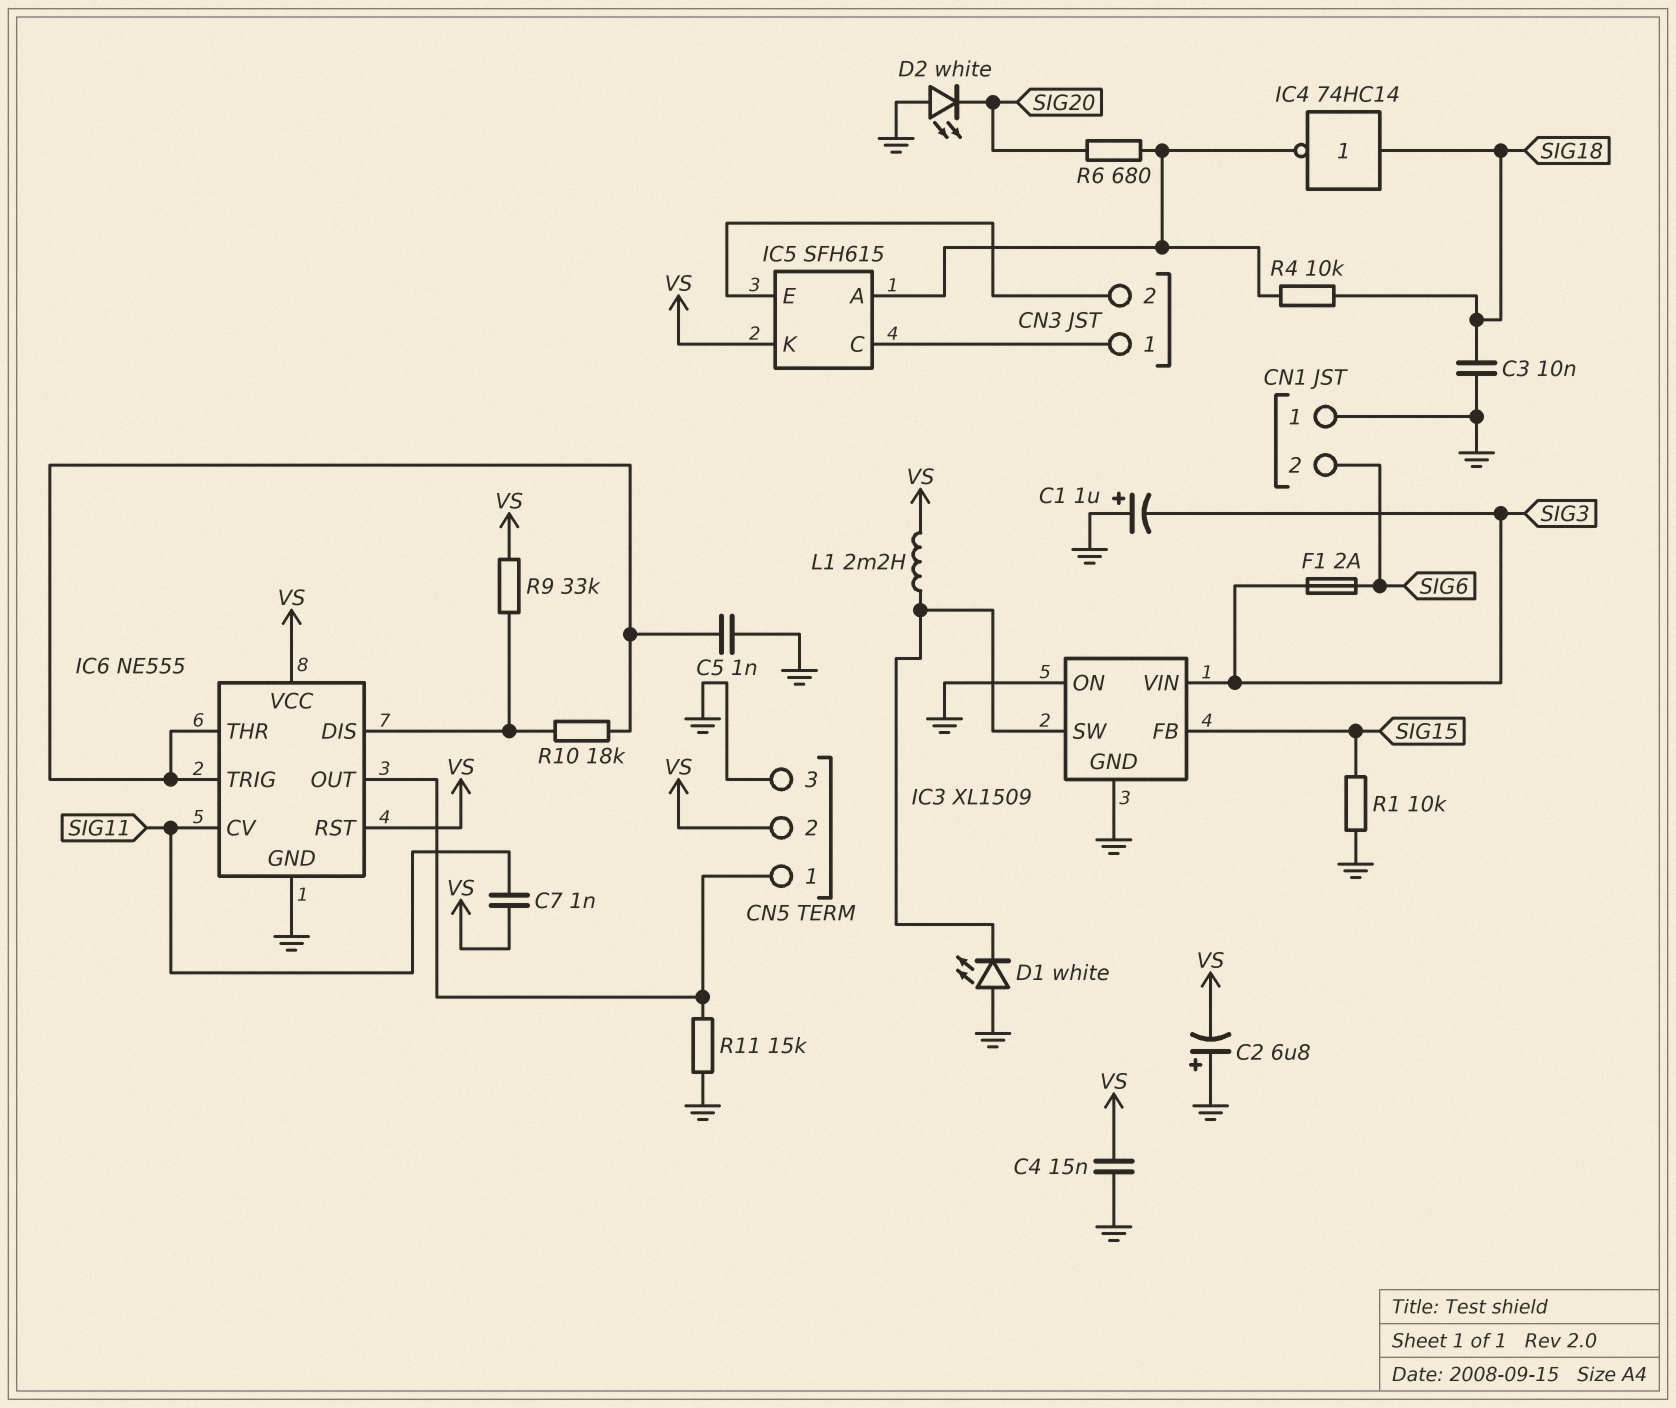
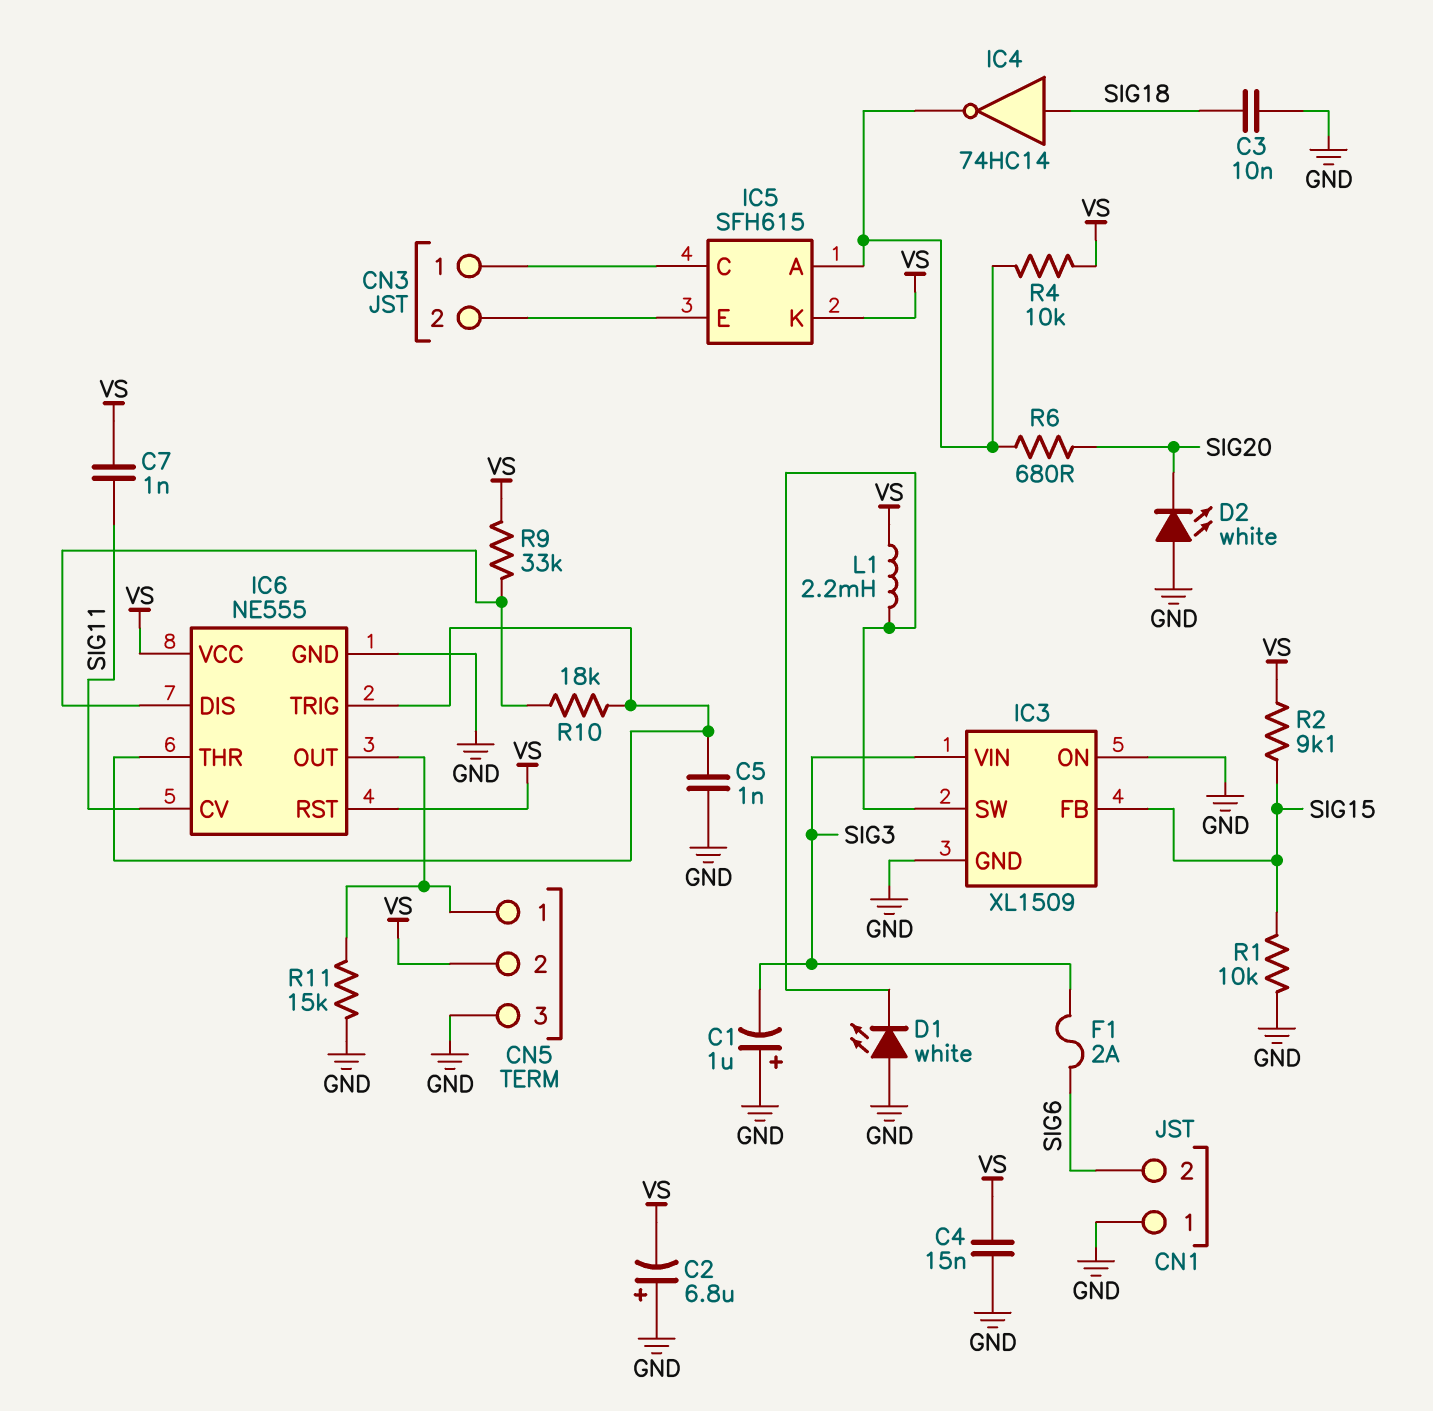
R2: none -> 9.1k (SIG15, VS)
R4: 10k (IC5/A, SIG18) -> 10k (IC5/A, VS)

